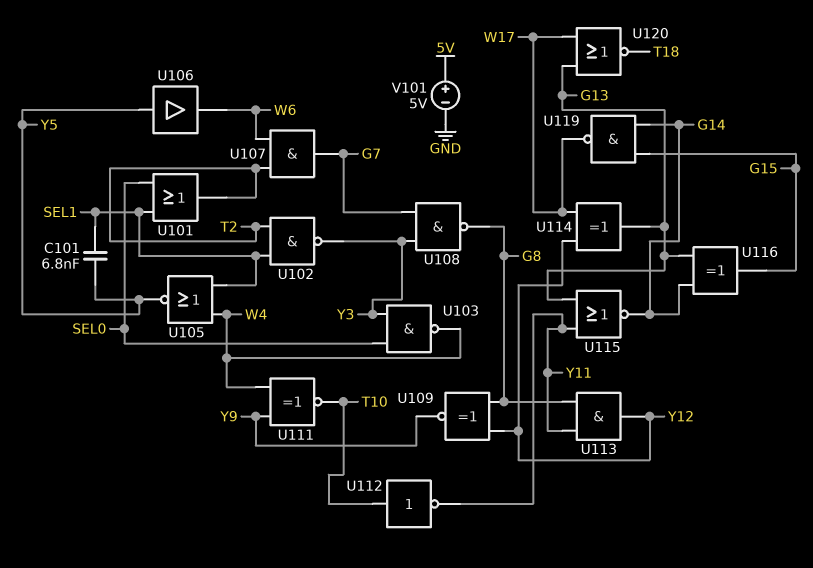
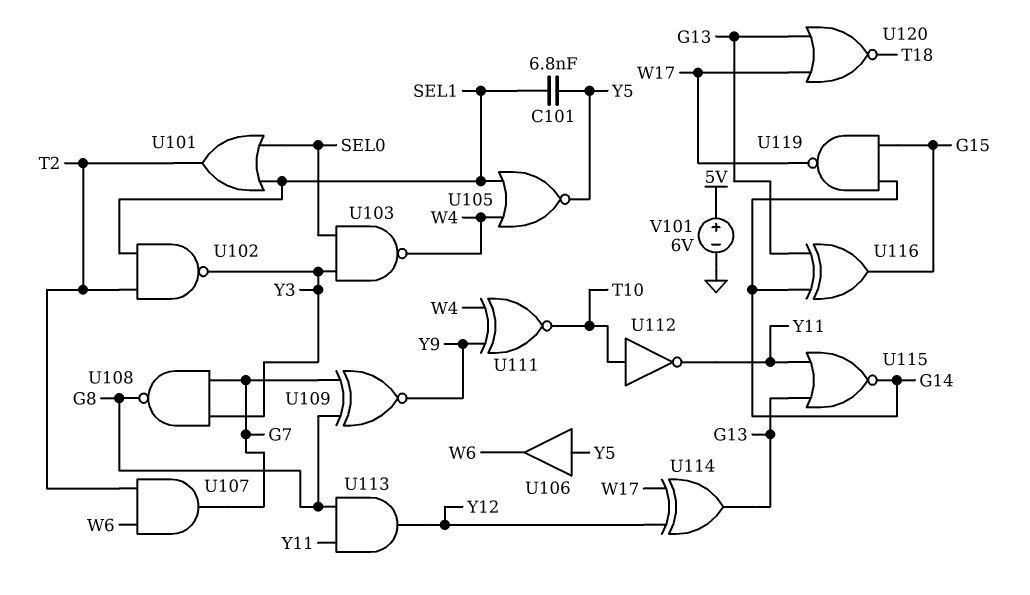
U109: XNOR (in G8, in Y12, out Y9) -> XNOR (in G7, in G8, out Y9)
V101: 5V (plus 5V, minus GND) -> 6V (plus 5V, minus GND)

